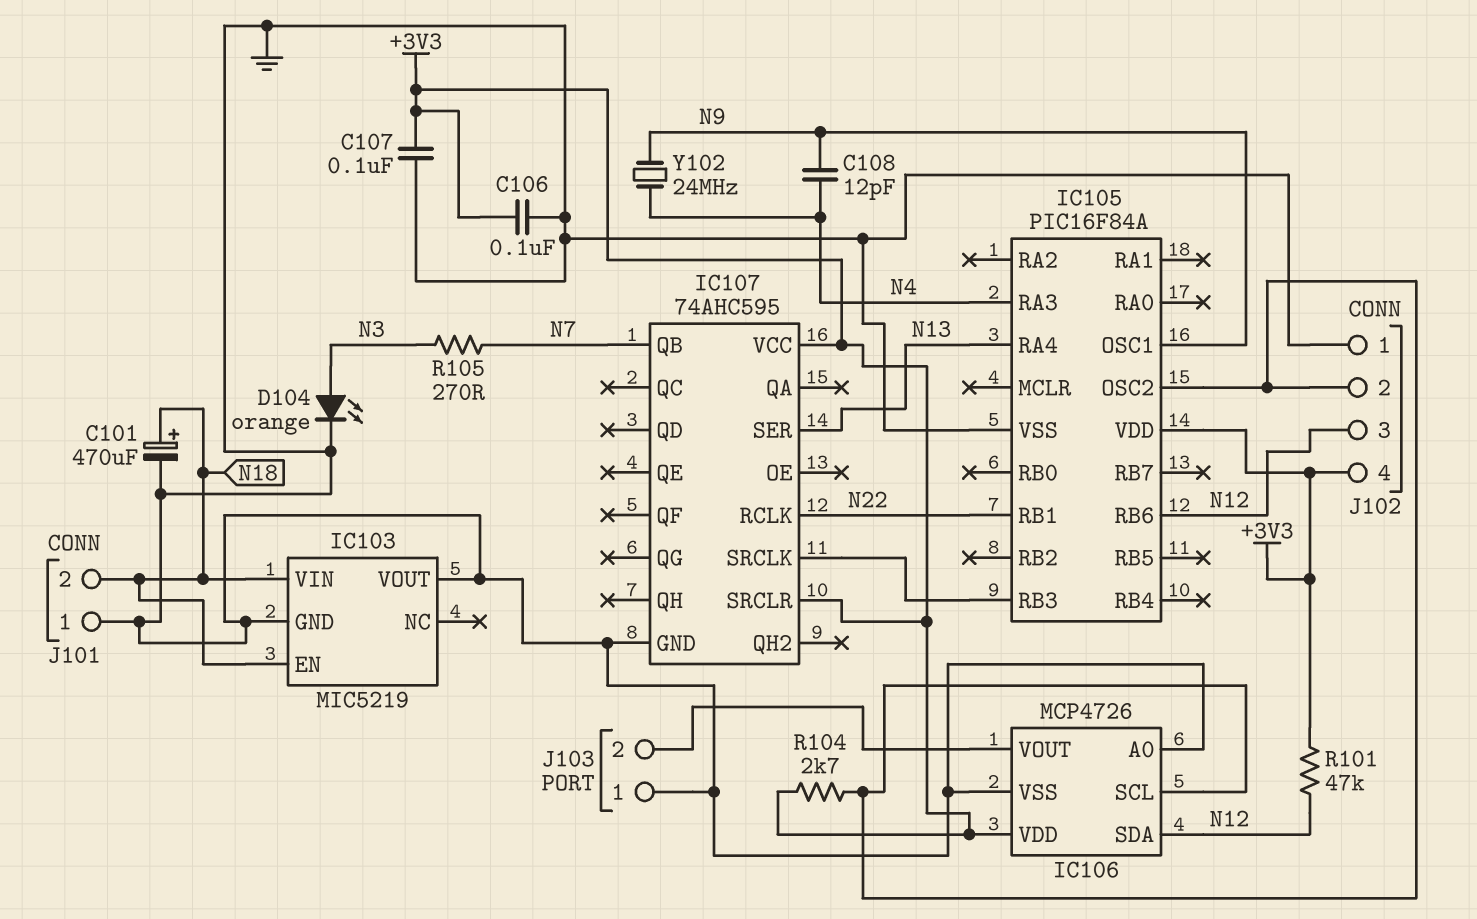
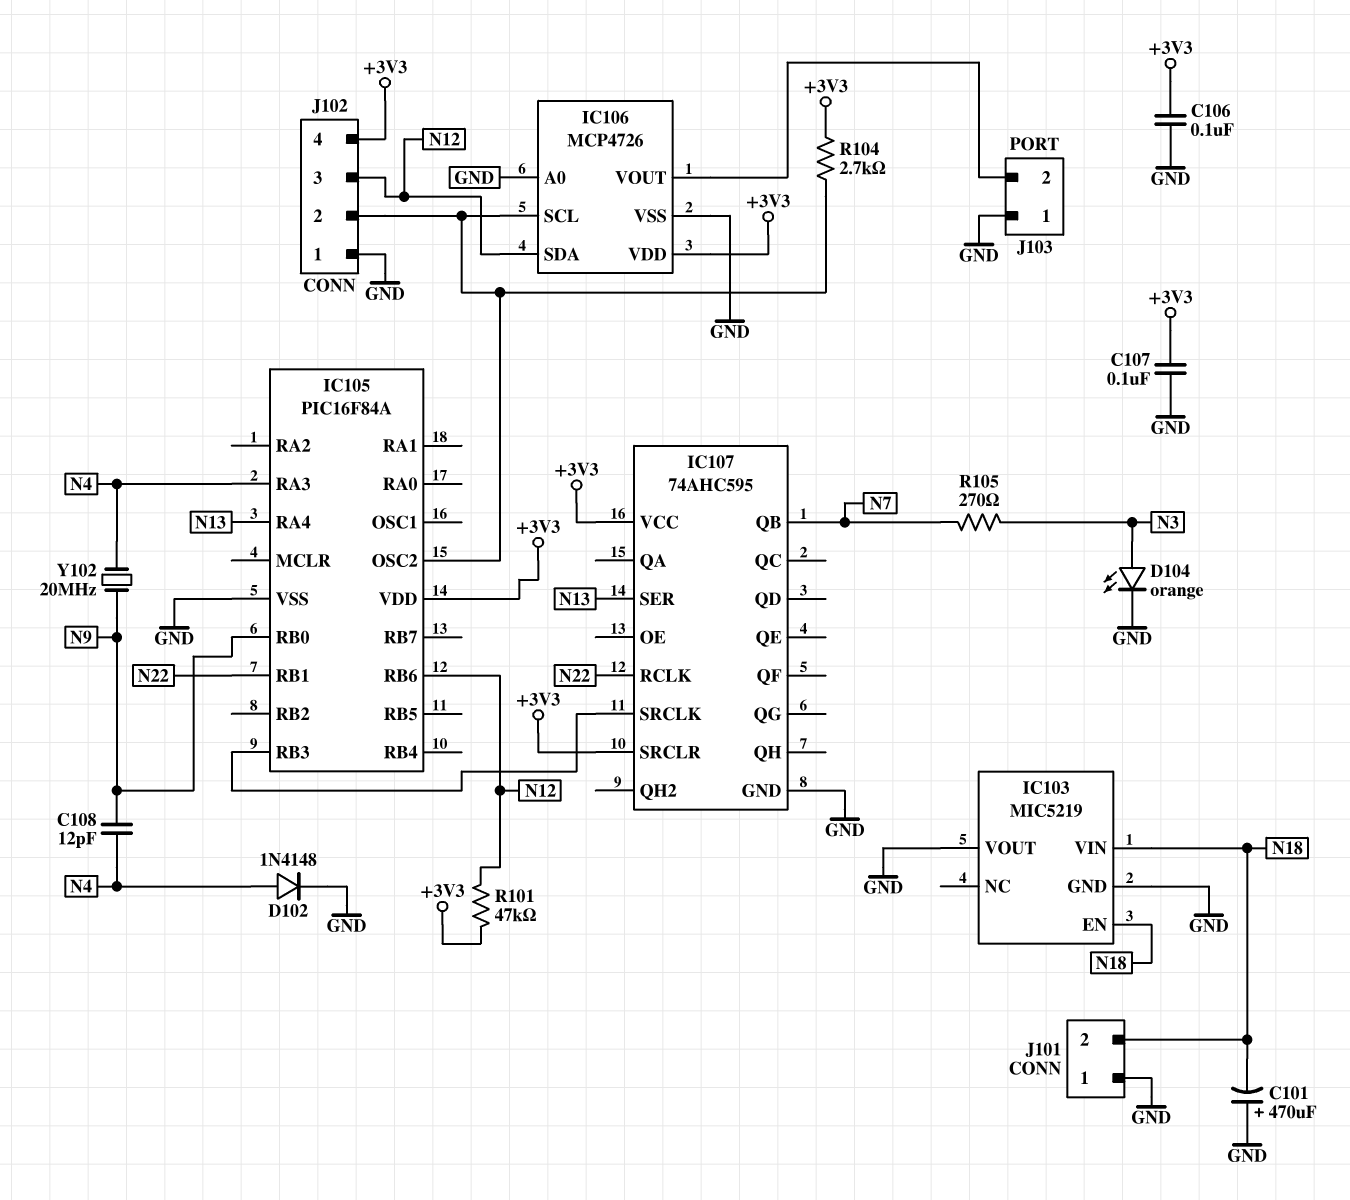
C101: 470uF (plus N18, minus GND) -> 470uF (plus GND, minus N18)
D102: none -> diode 1N4148 (A N4, K GND)
IC105 pin OSC1: N9 -> none
IC105 pin RB0: none -> N9
Y102: 24MHz (N4, N9) -> 20MHz (N4, N9)

